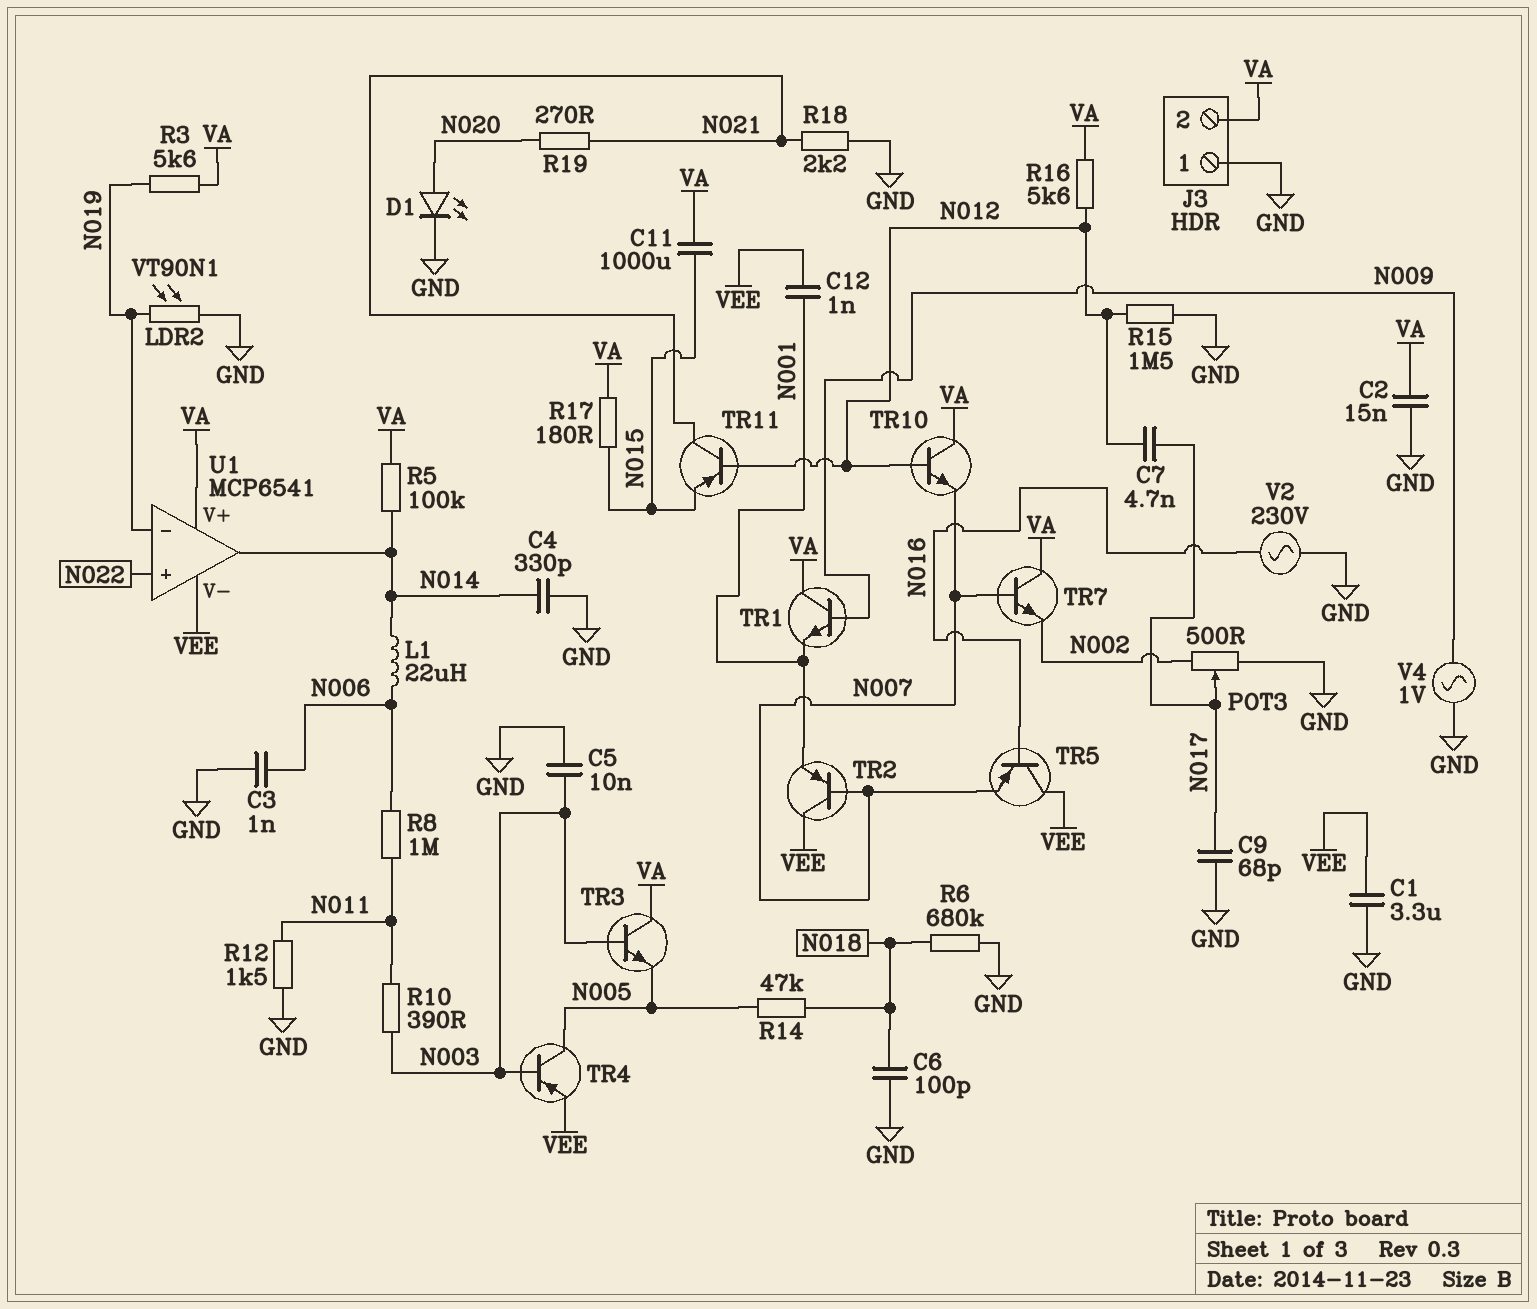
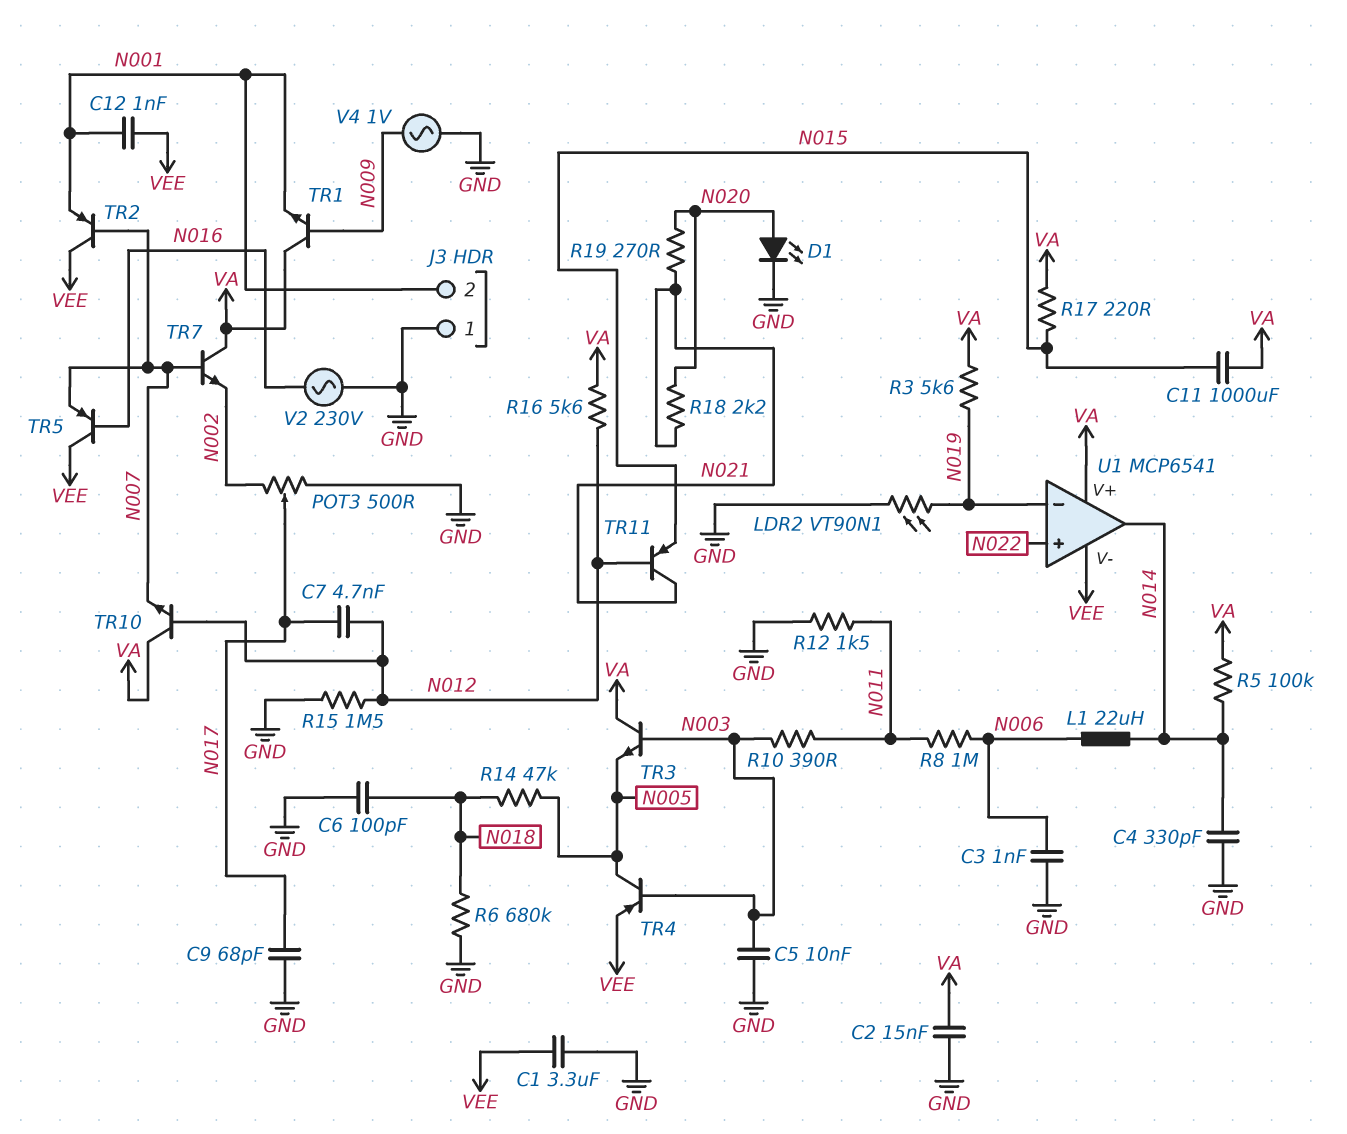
J3 pin 2: VA -> N001
R17: 180 (N015, VA) -> 220 (N015, VA)
R18: 2.2k (GND, N021) -> 2.2k (N020, N021)

